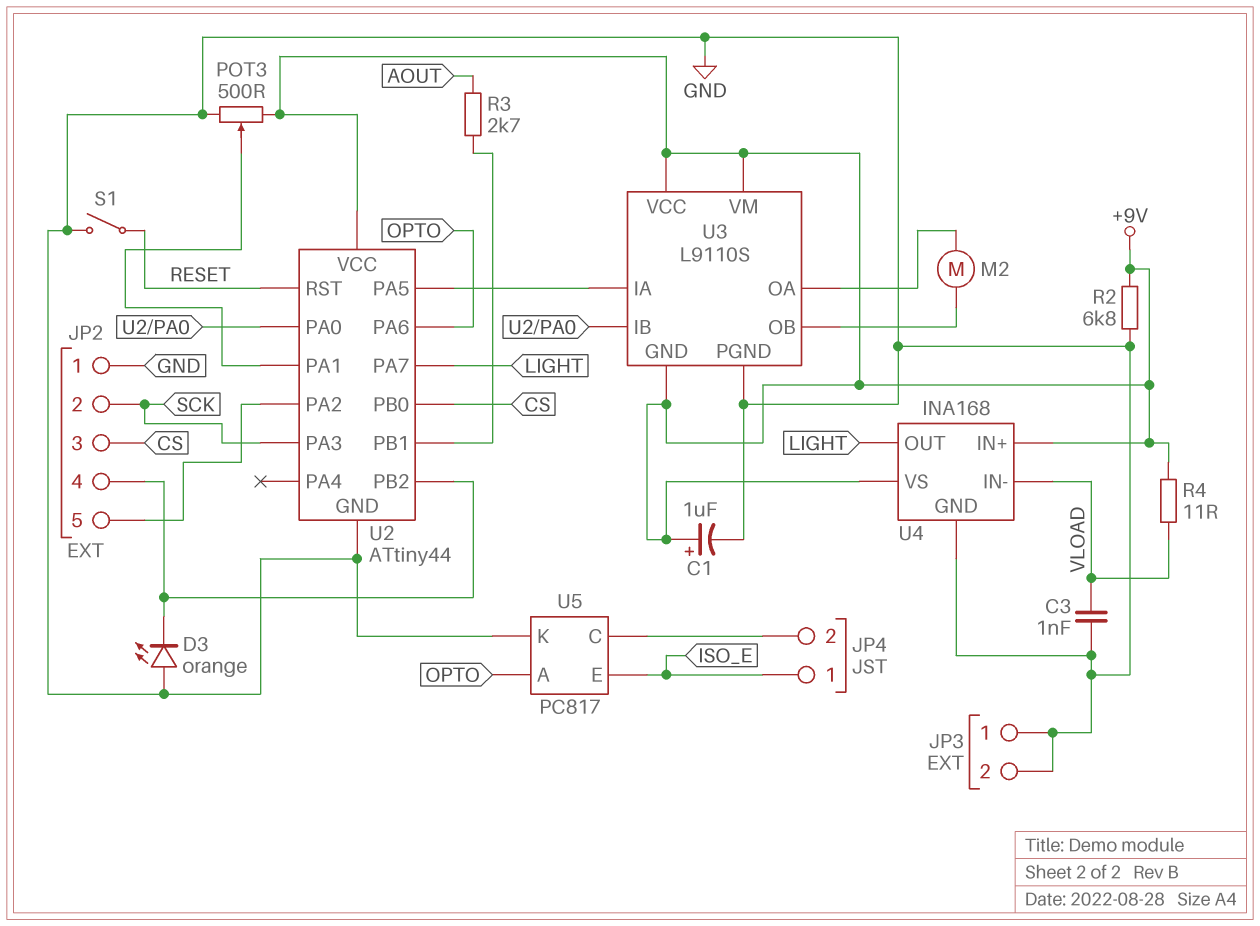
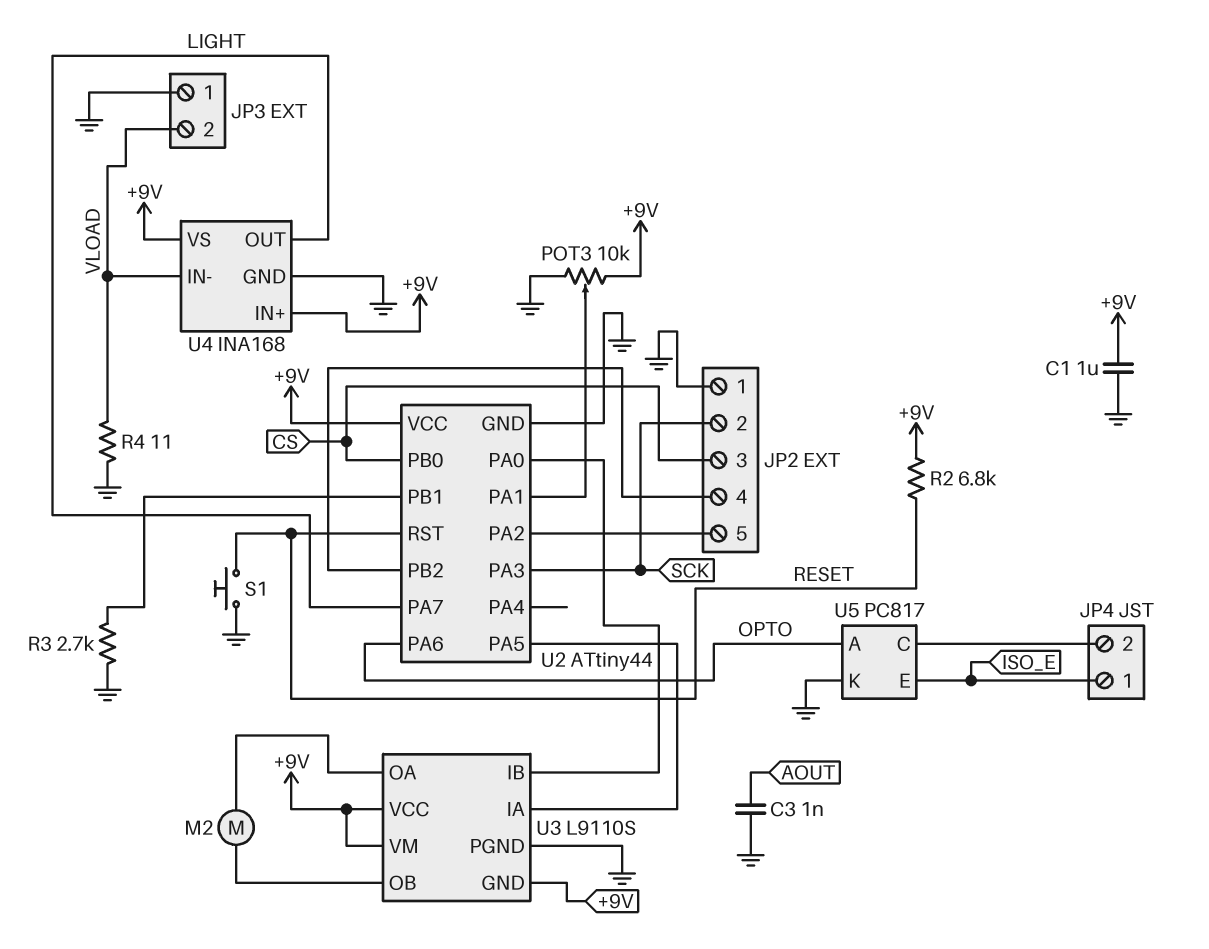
C1: 1uF (plus +9V, minus GND) -> 1uF (+9V, GND)
C3: 1nF (GND, VLOAD) -> 1nF (AOUT, GND)
D3: LED orange (A GND, K JP2/4) -> none
JP3 pin 2: GND -> VLOAD
POT3: 500 (+9V, GND, wiper U2/PA1) -> 10k (+9V, GND, wiper U2/PA1)
R2: 6.8k (+9V, GND) -> 6.8k (+9V, RESET)
R3: 2.7k (AOUT, U2/PB1) -> 2.7k (GND, U2/PB1)
R4: 11 (+9V, VLOAD) -> 11 (GND, VLOAD)
S1: switch (GND, RESET) -> button (GND, RESET)

